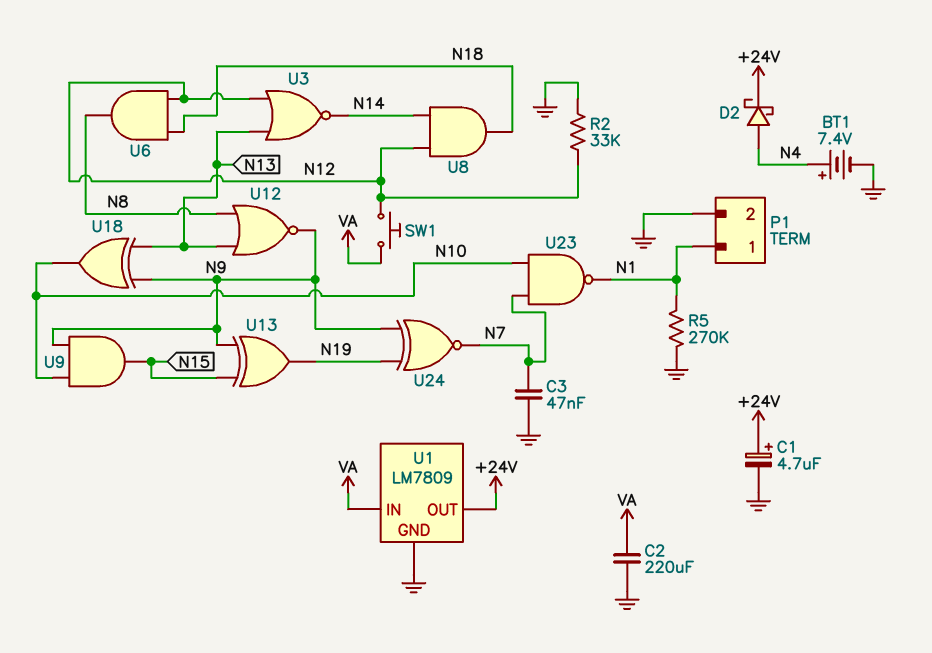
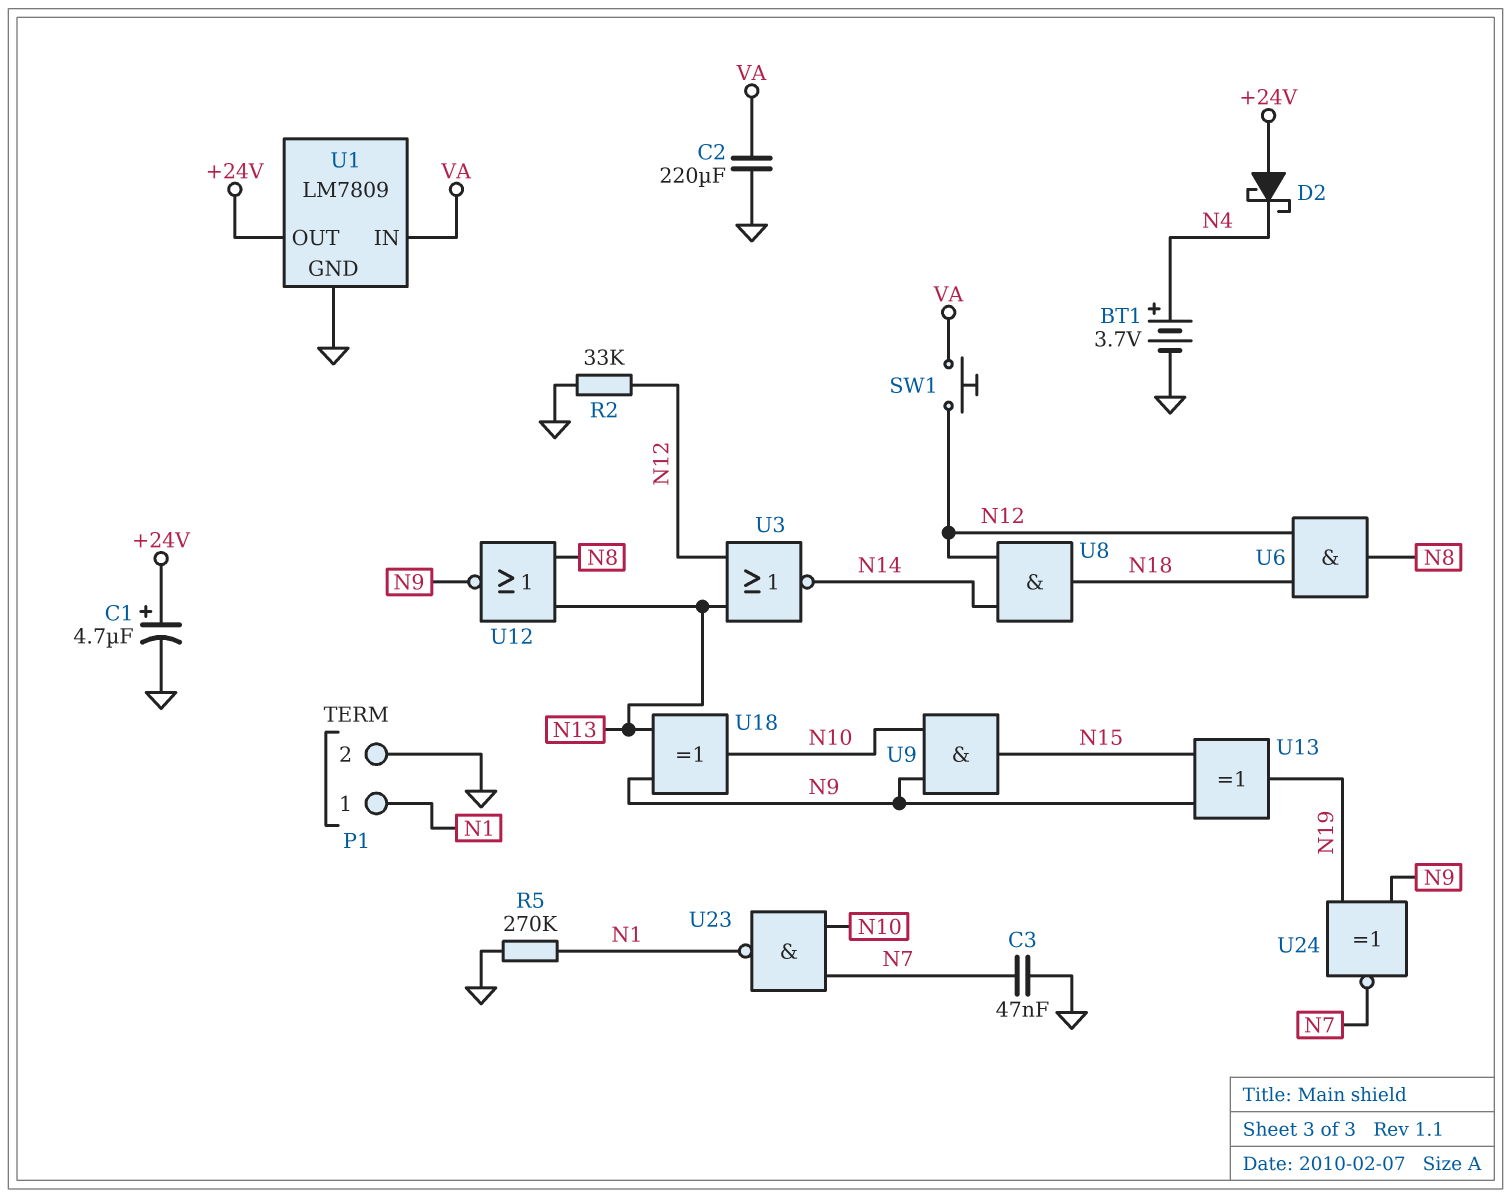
BT1: 7.4V (plus N4, minus GND) -> 3.7V (plus N4, minus GND)
D2: schottky (A N4, K +24V) -> schottky (A +24V, K N4)

